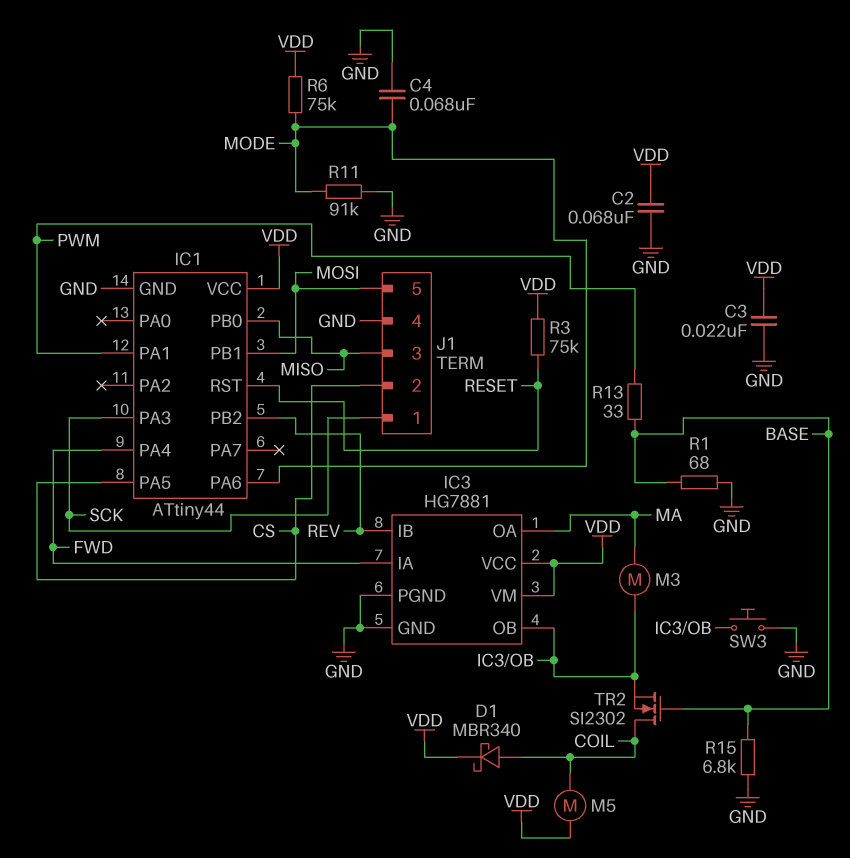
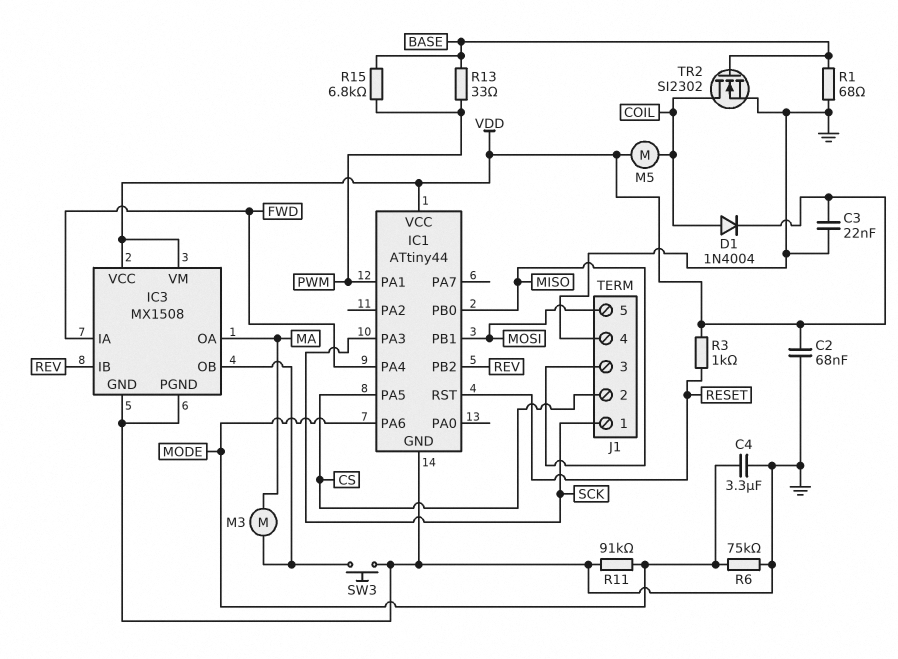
C4: 68nF (GND, MODE) -> 3.3uF (GND, MODE)
D1: schottky MBR340 (A COIL, K VDD) -> diode 1N4004 (A COIL, K VDD)
IC3: HG7881 -> MX1508
R3: 75k (RESET, VDD) -> 1k (RESET, VDD)
R6: 75k (MODE, VDD) -> 75k (GND, MODE)
R15: 6.8k (BASE, GND) -> 6.8k (BASE, PWM)
TR2: NMOS SI2302 (G BASE, D COIL, S IC3/OB) -> NMOS SI2302 (G BASE, D COIL, S GND)

